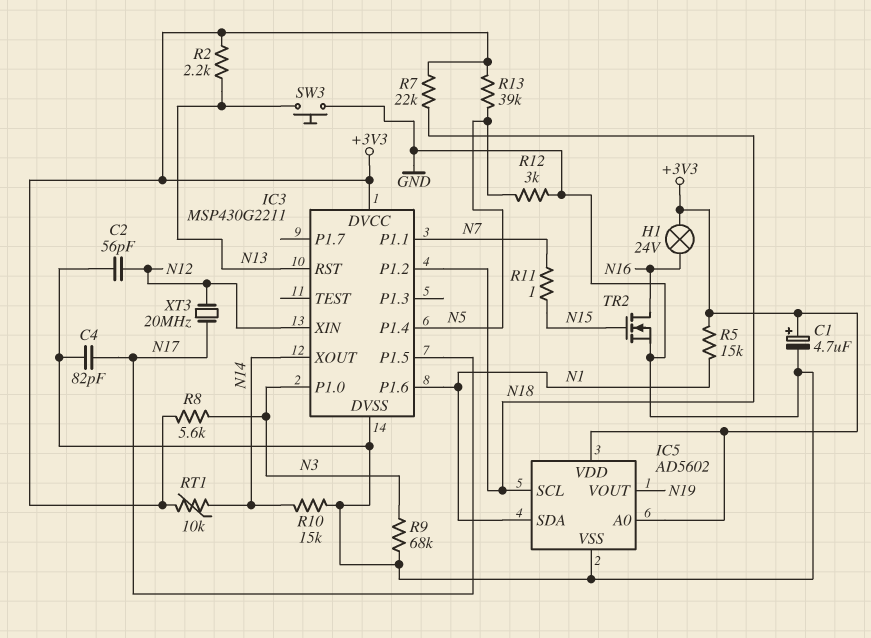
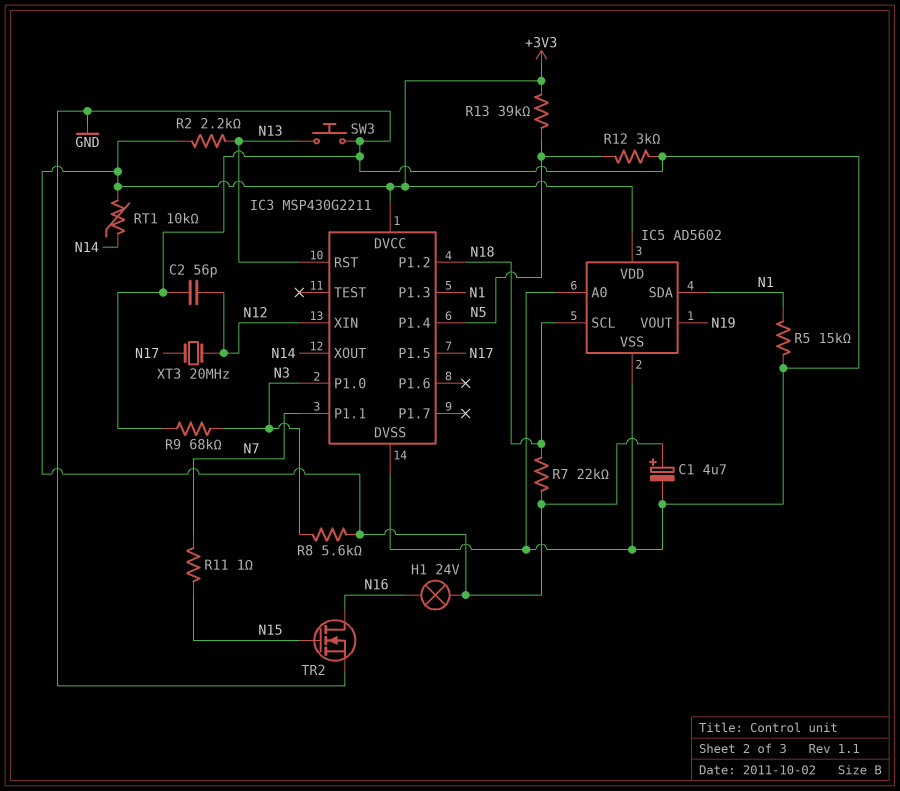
C4: 82pF (GND, N17) -> none
IC3 pin P1.3: none -> N1
IC3 pin P1.6: N1 -> none
IC5 pin A0: +3V3 -> GND
R5: 15k (+3V3, N1) -> 15k (GND, N1)
R10: 15k (GND, N14) -> none

